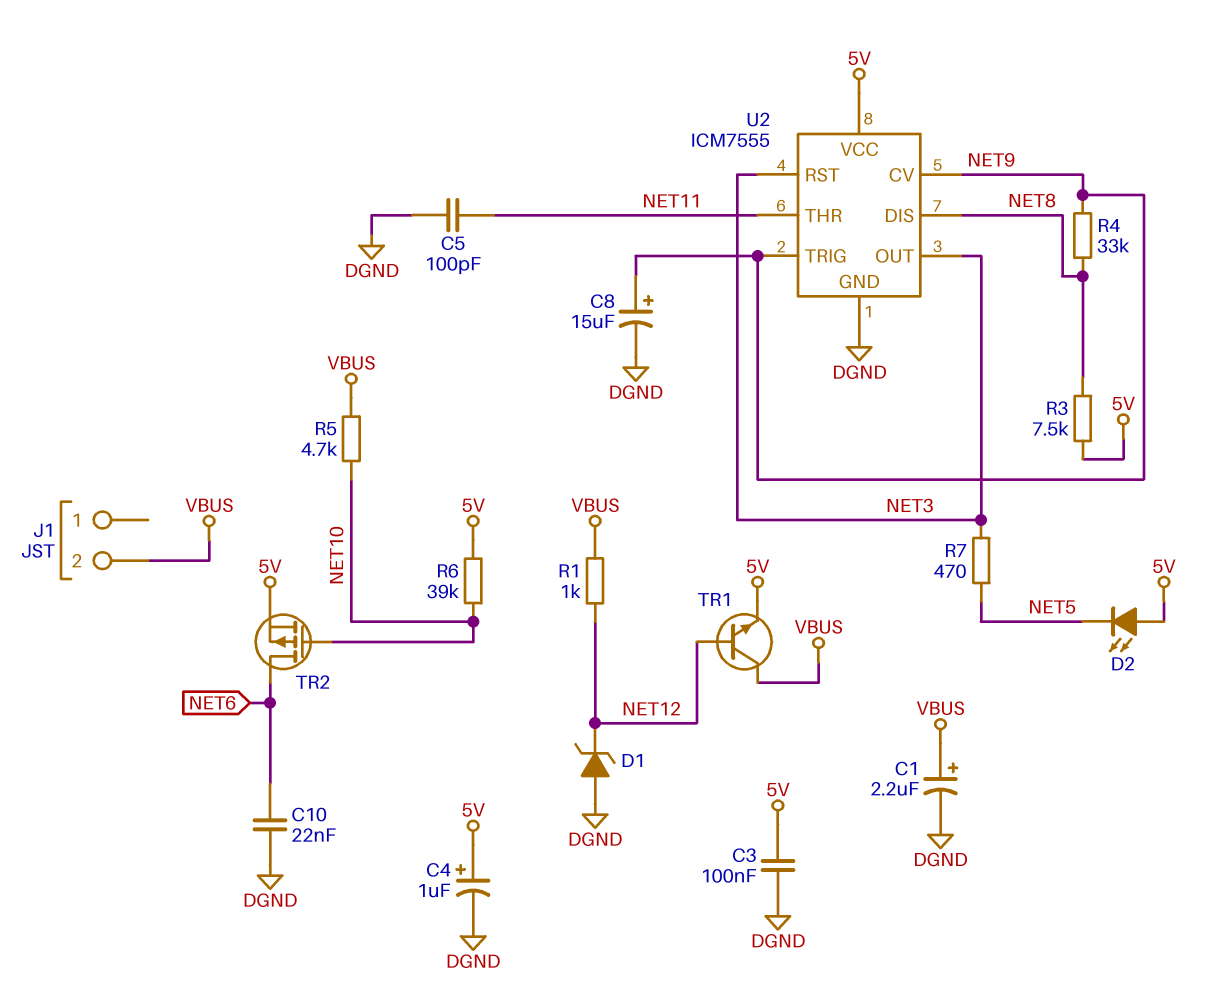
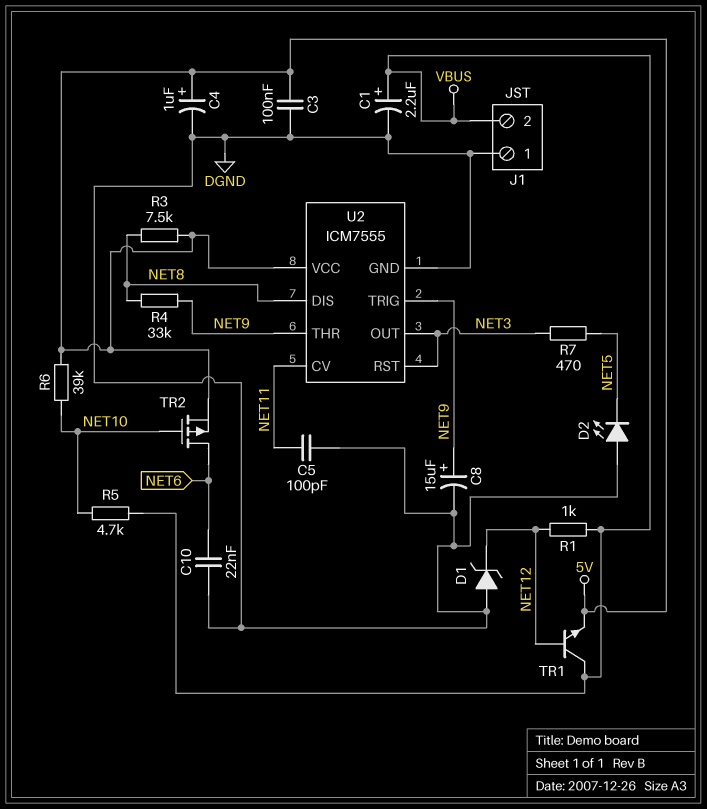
D2: LED (A 5V, K NET5) -> LED (A DGND, K NET5)
J1 pin 1: none -> DGND
U2 pin CV: NET9 -> NET11
U2 pin THR: NET11 -> NET9

